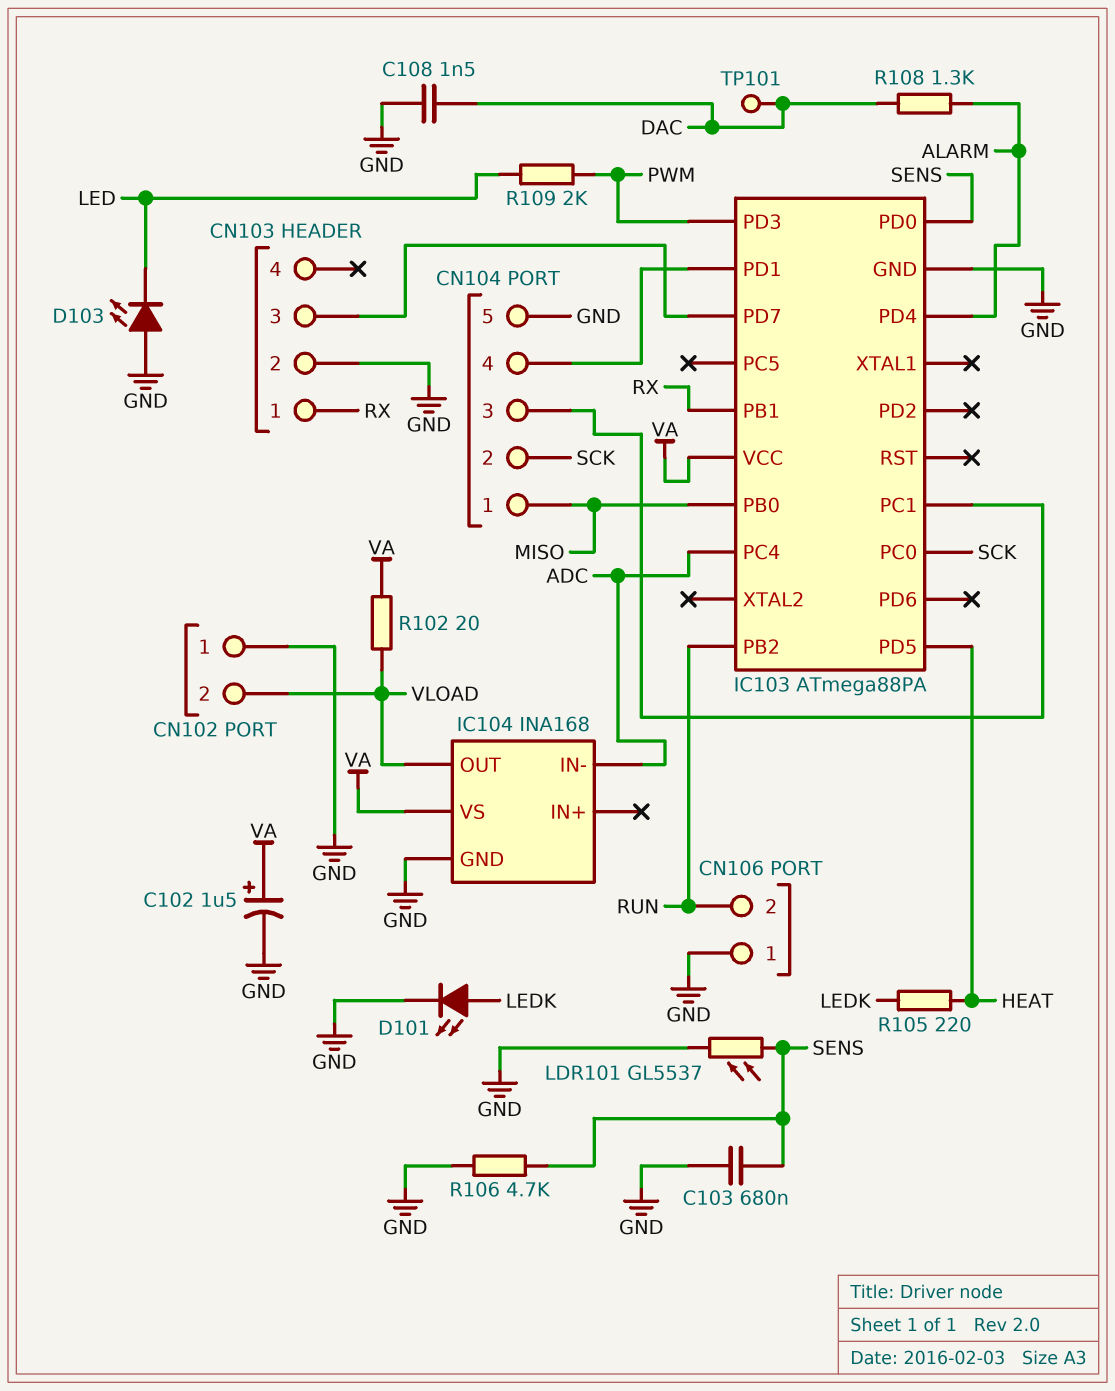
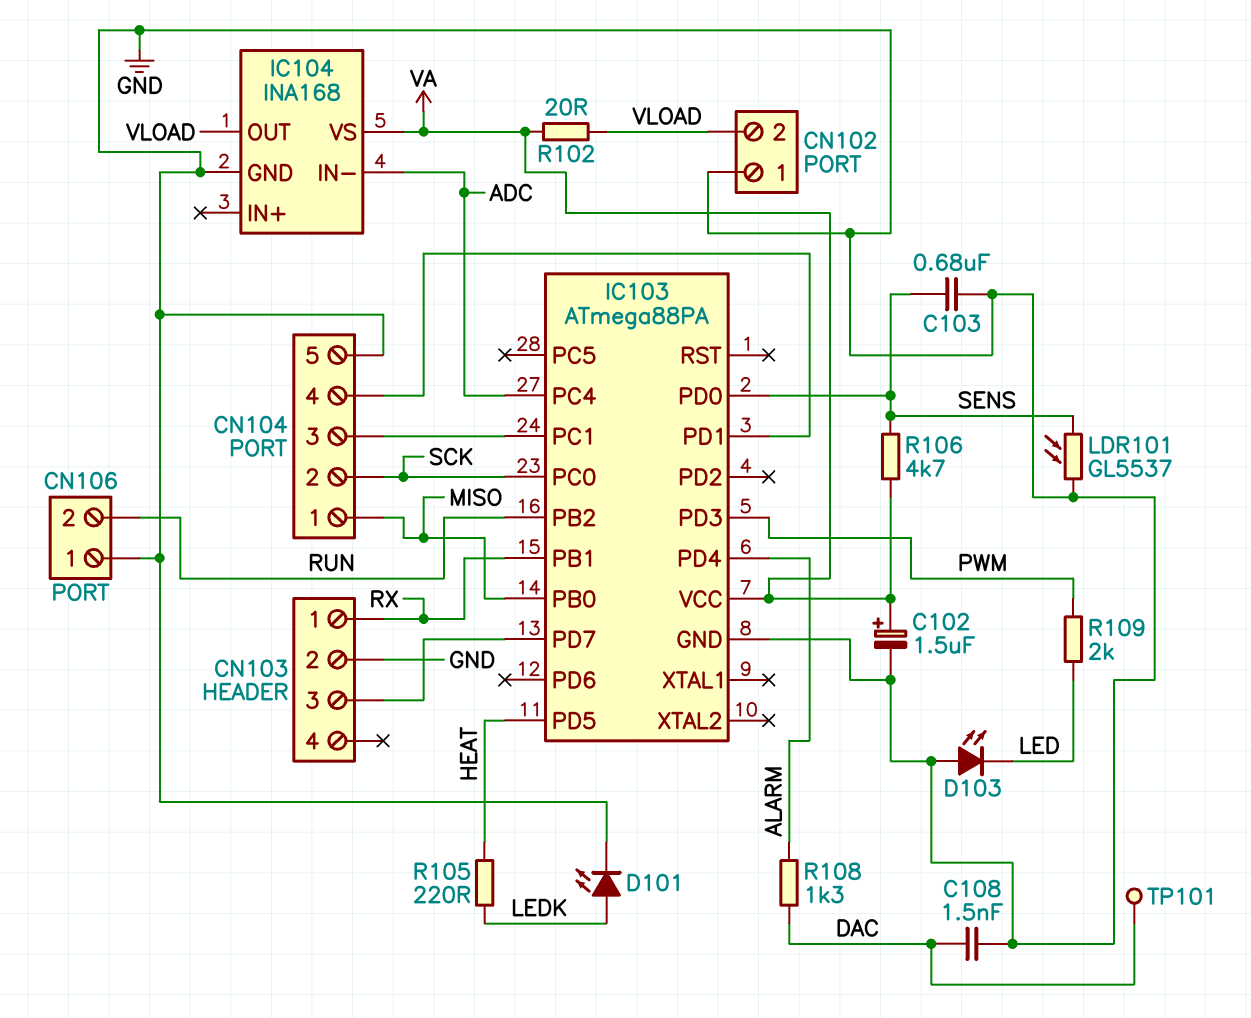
R106: 4.7k (GND, SENS) -> 4.7k (SENS, VA)

